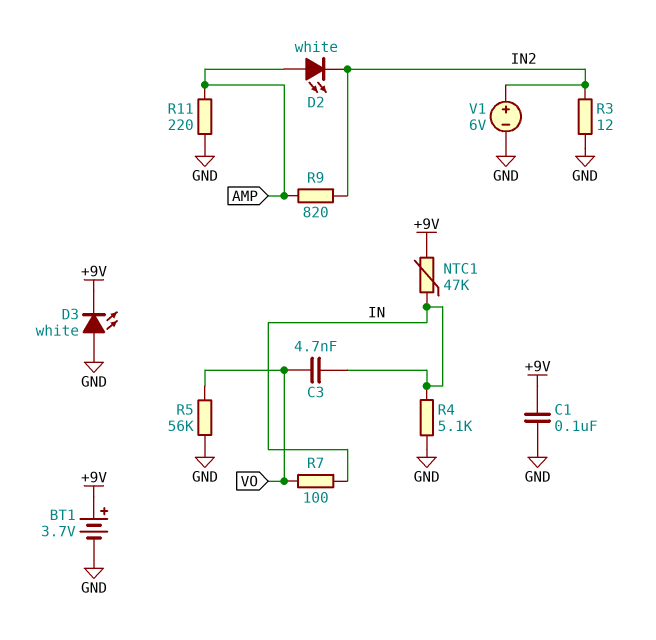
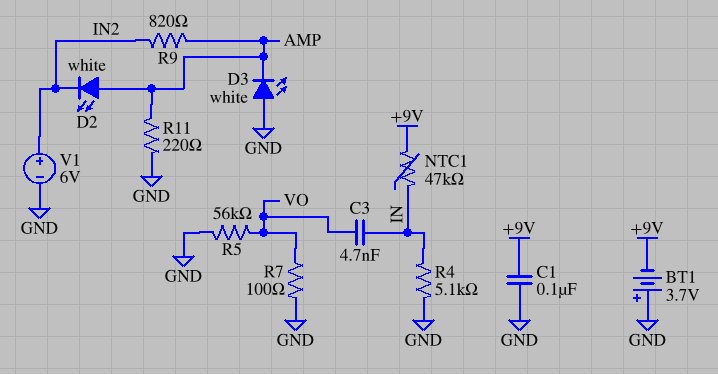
BT1: 3.7V (plus +9V, minus GND) -> 3.7V (plus GND, minus +9V)
D3: LED white (A GND, K +9V) -> LED white (A GND, K AMP)
R3: 12 (GND, IN2) -> none
R7: 100 (IN, VO) -> 100 (GND, VO)

